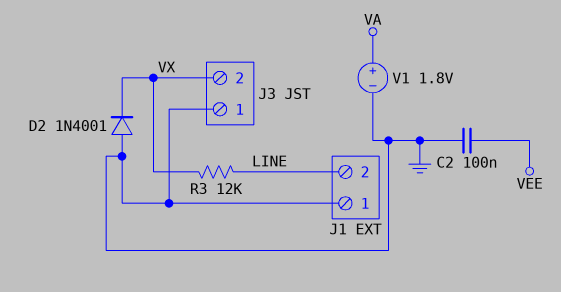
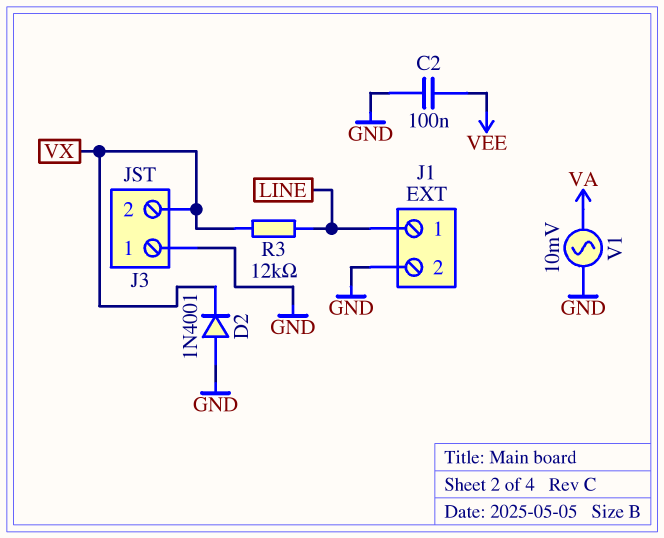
J1 pin 1: GND -> LINE
J1 pin 2: LINE -> GND
V1: 1.8V (plus VA, minus GND) -> AC 10mV (GND, VA)

